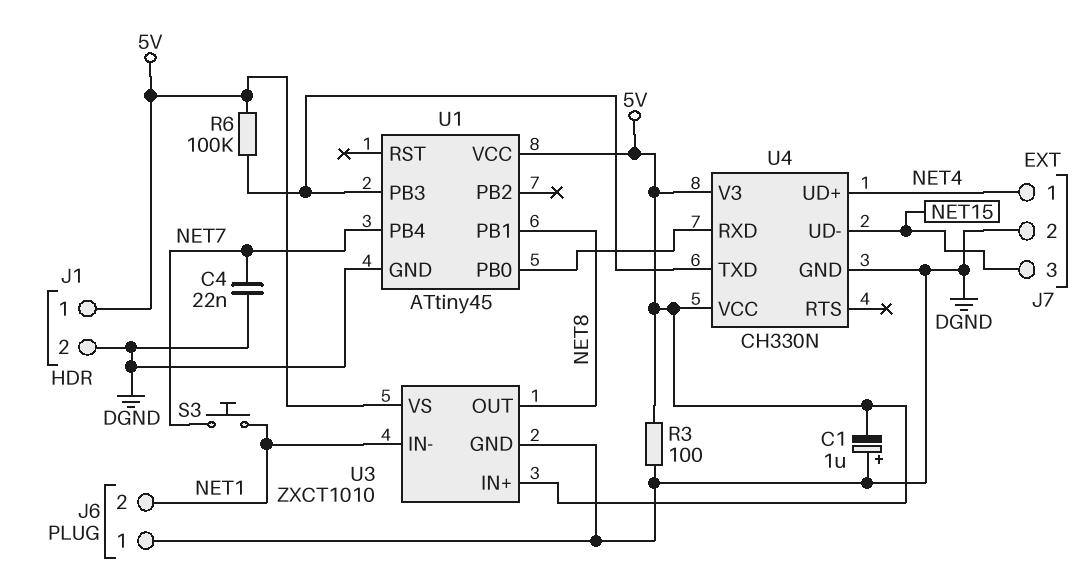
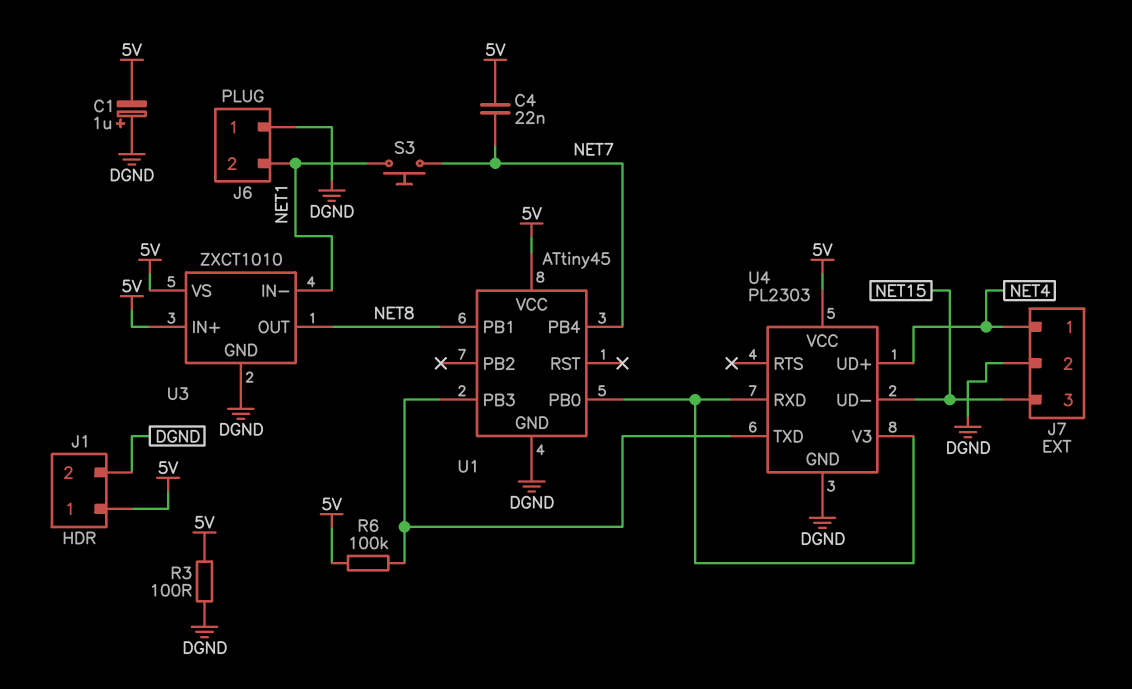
C4: 22nF (DGND, NET7) -> 22nF (5V, NET7)
U4: CH330N -> PL2303
U4 pin V3: 5V -> U1/PB0

